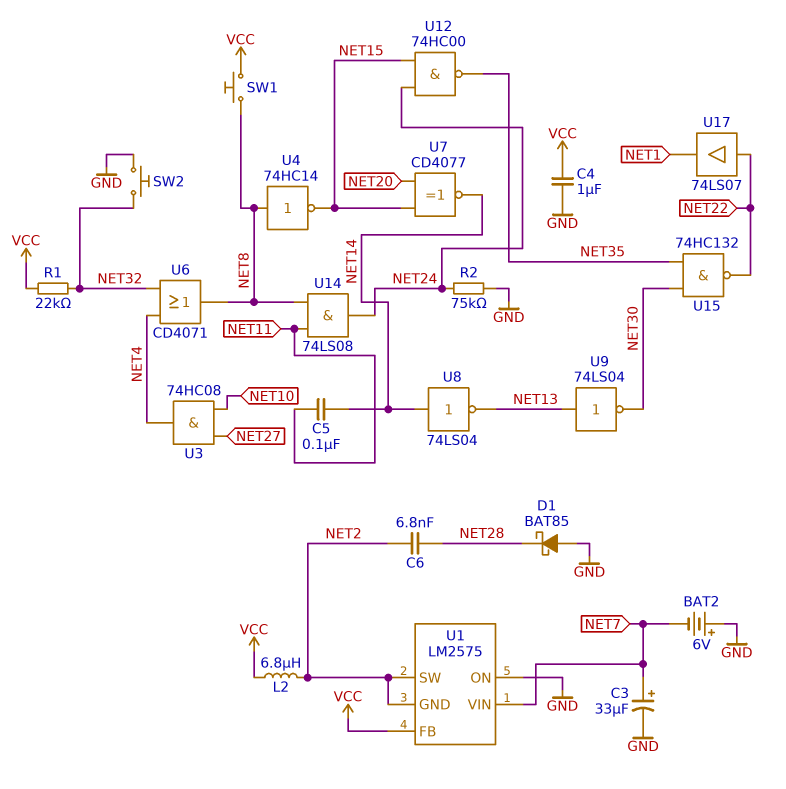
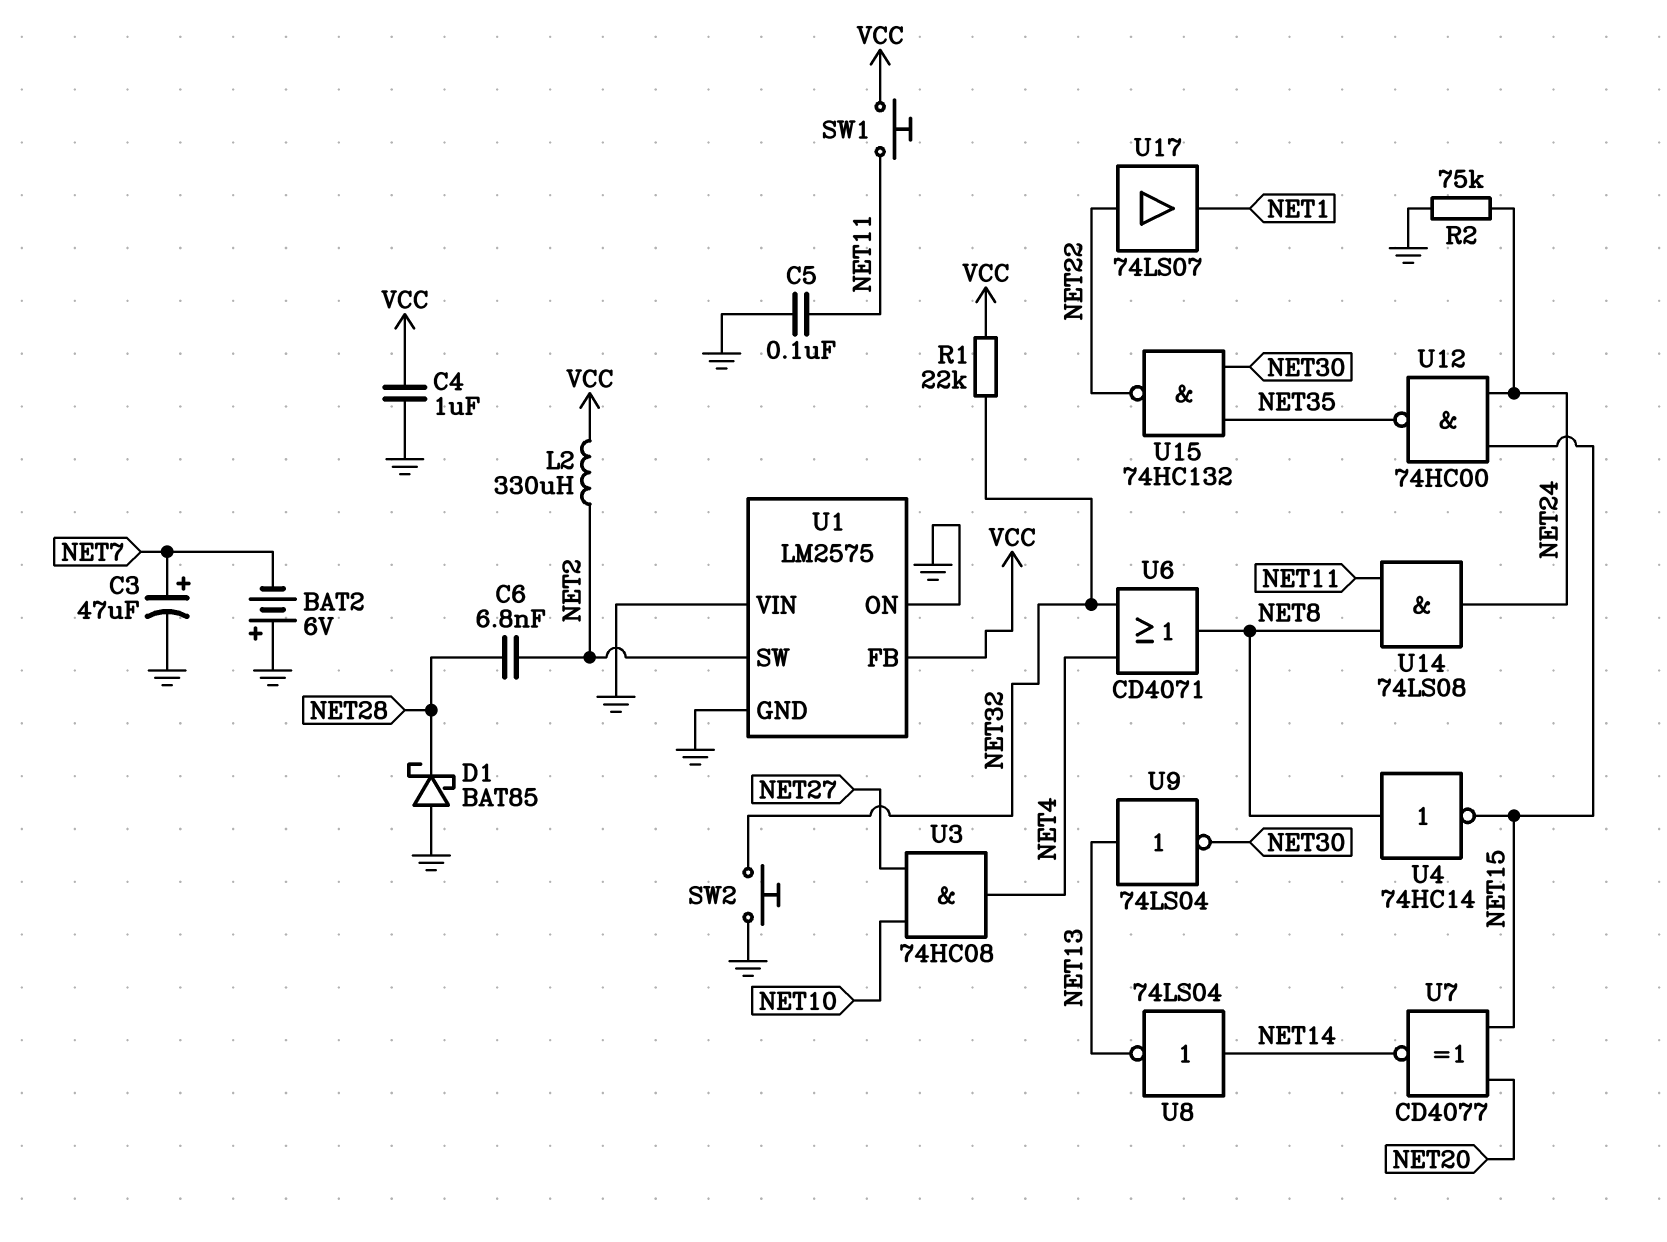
C3: 33uF (plus NET7, minus GND) -> 47uF (plus NET7, minus GND)
C5: 100nF (NET11, NET14) -> 100nF (GND, NET11)
L2: 6.8uH (NET2, VCC) -> 330uH (NET2, VCC)
SW1: button (NET8, VCC) -> button (NET11, VCC)
U1 pin GND: NET2 -> GND
U1 pin VIN: NET7 -> GND

